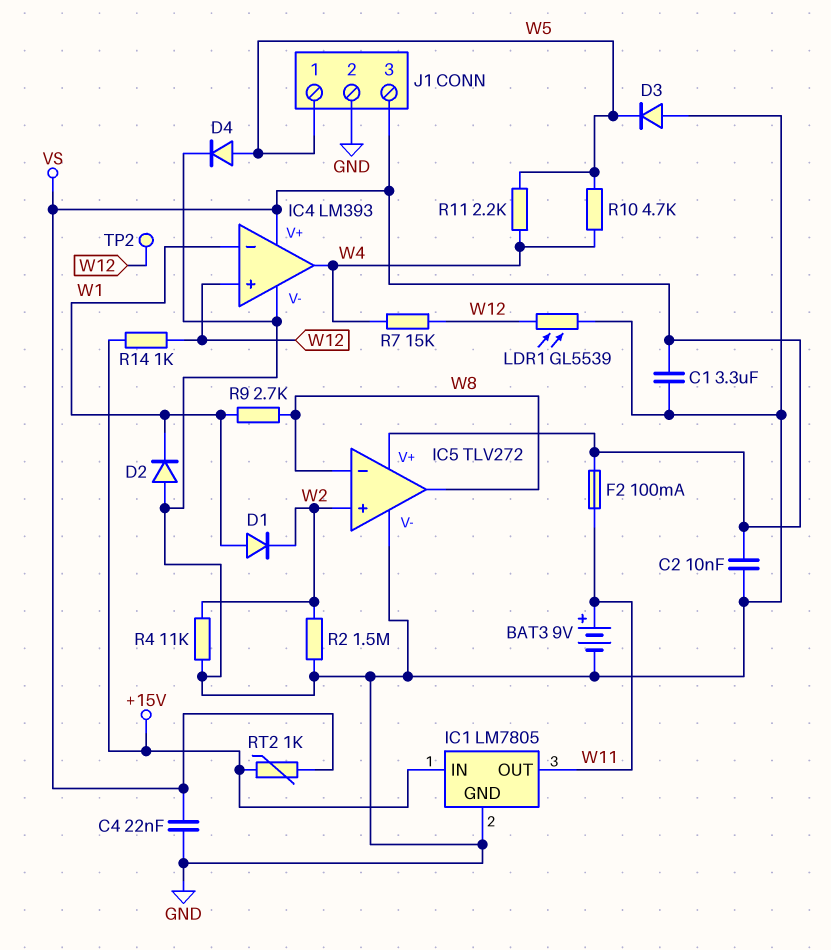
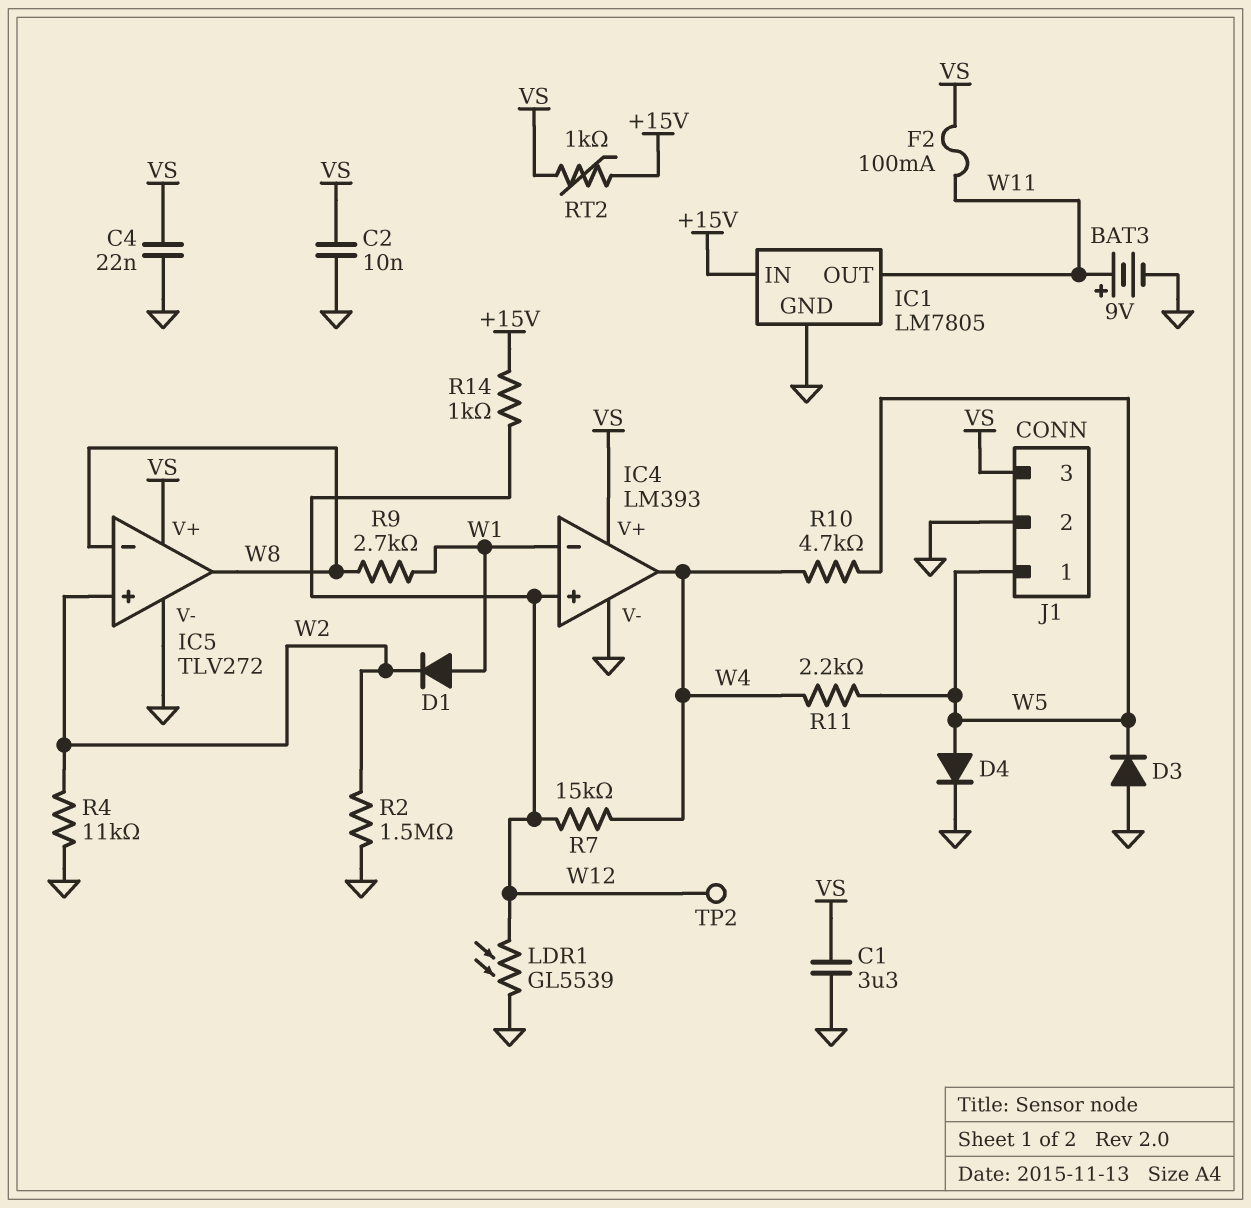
D2: diode (A GND, K W1) -> none

